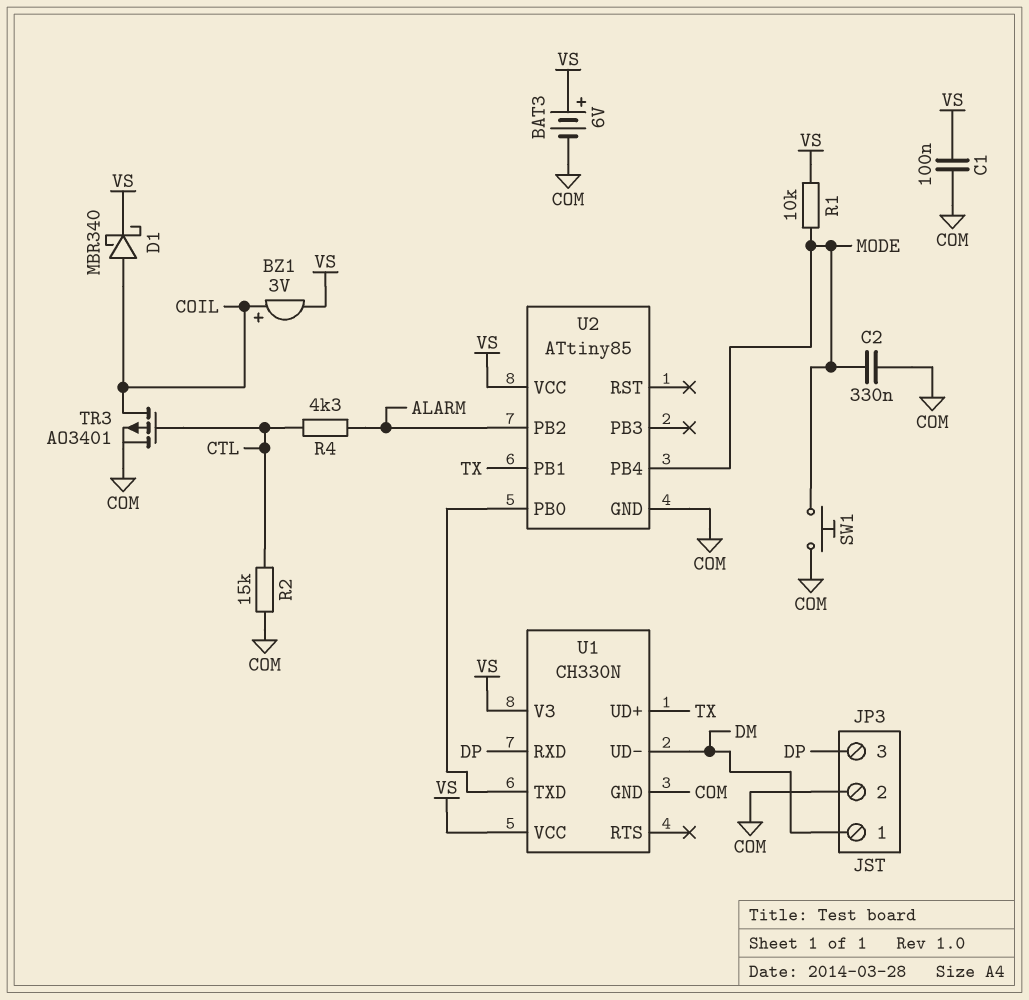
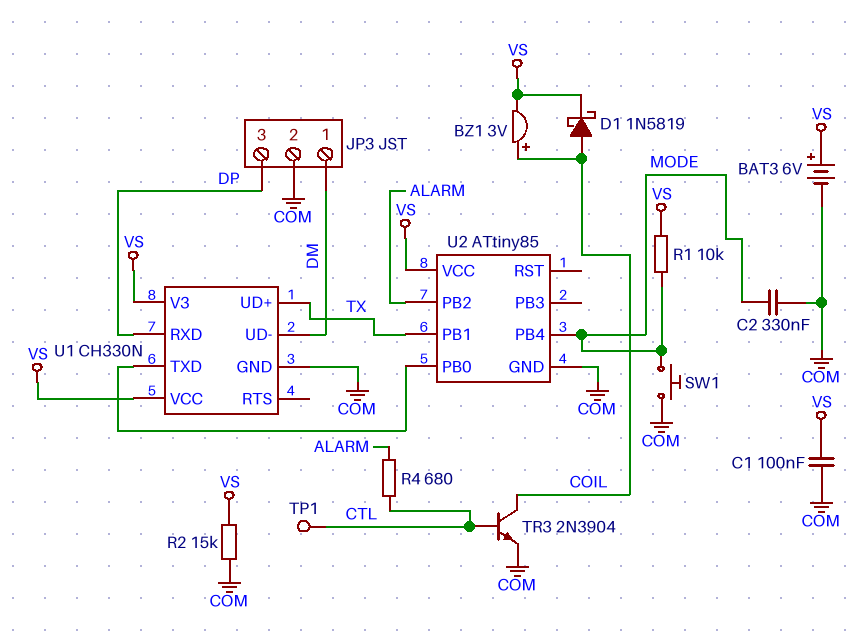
D1: schottky MBR340 (A COIL, K VS) -> schottky 1N5819 (A COIL, K VS)
R2: 15k (COM, CTL) -> 15k (COM, VS)
R4: 4.3k (ALARM, CTL) -> 680 (ALARM, CTL)
TP1: none -> test point (CTL)
TR3: PMOS AO3401 (G CTL, D COIL, S COM) -> NPN 2N3904 (B CTL, C COIL, E COM)

